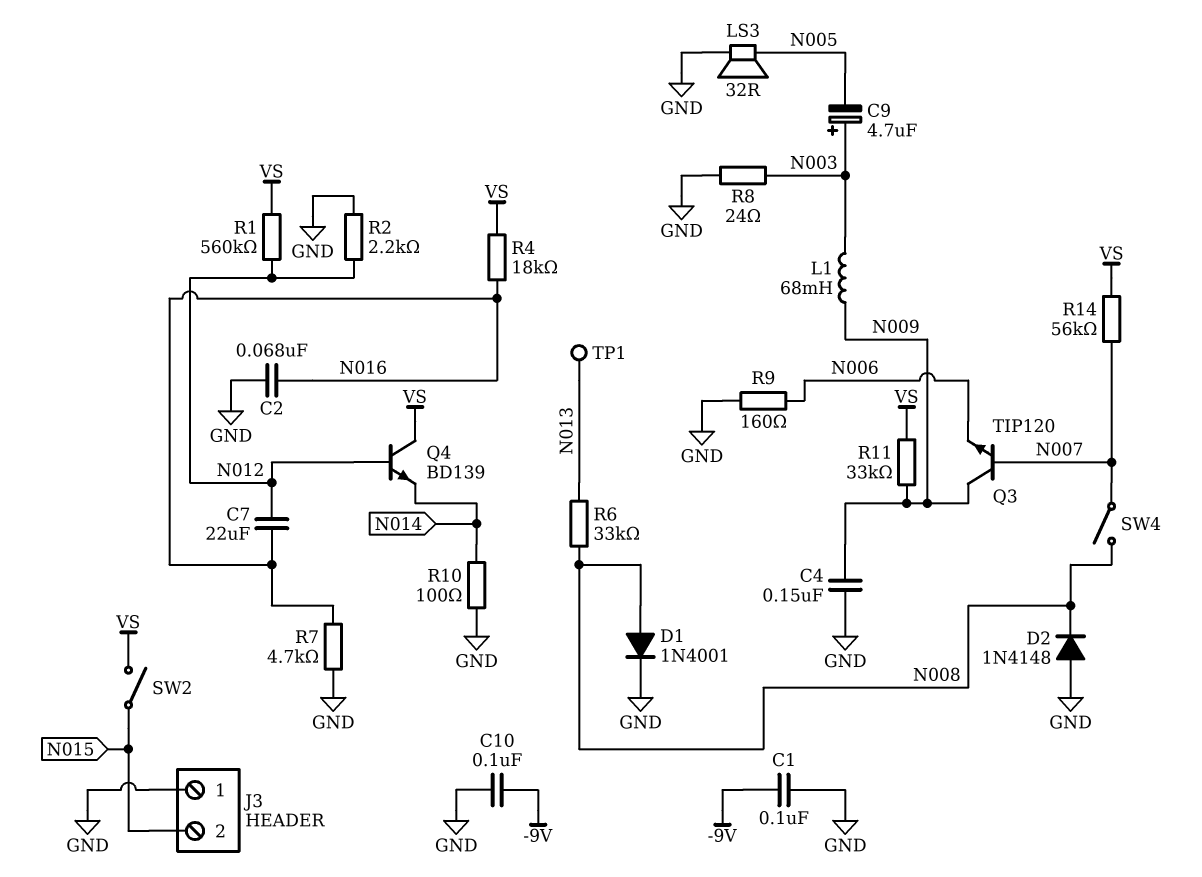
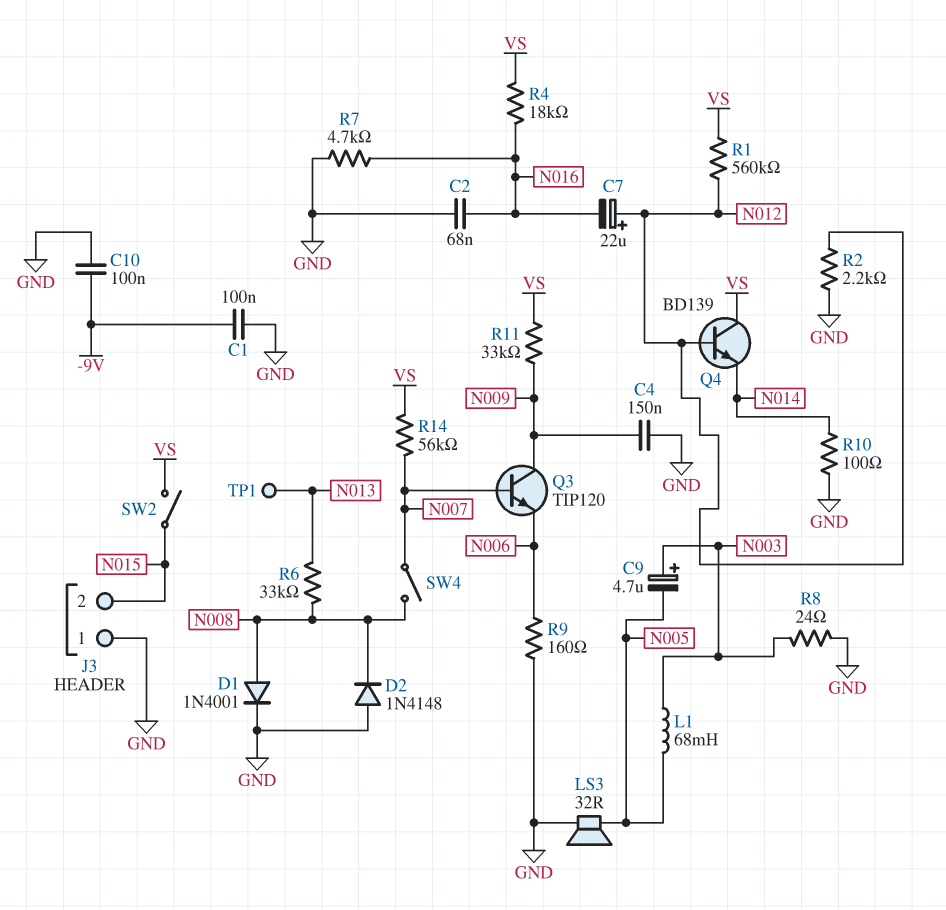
C7: 22uF (N012, N016) -> 22uF (plus N012, minus N016)
L1: 68mH (N003, N009) -> 68mH (N003, N005)

